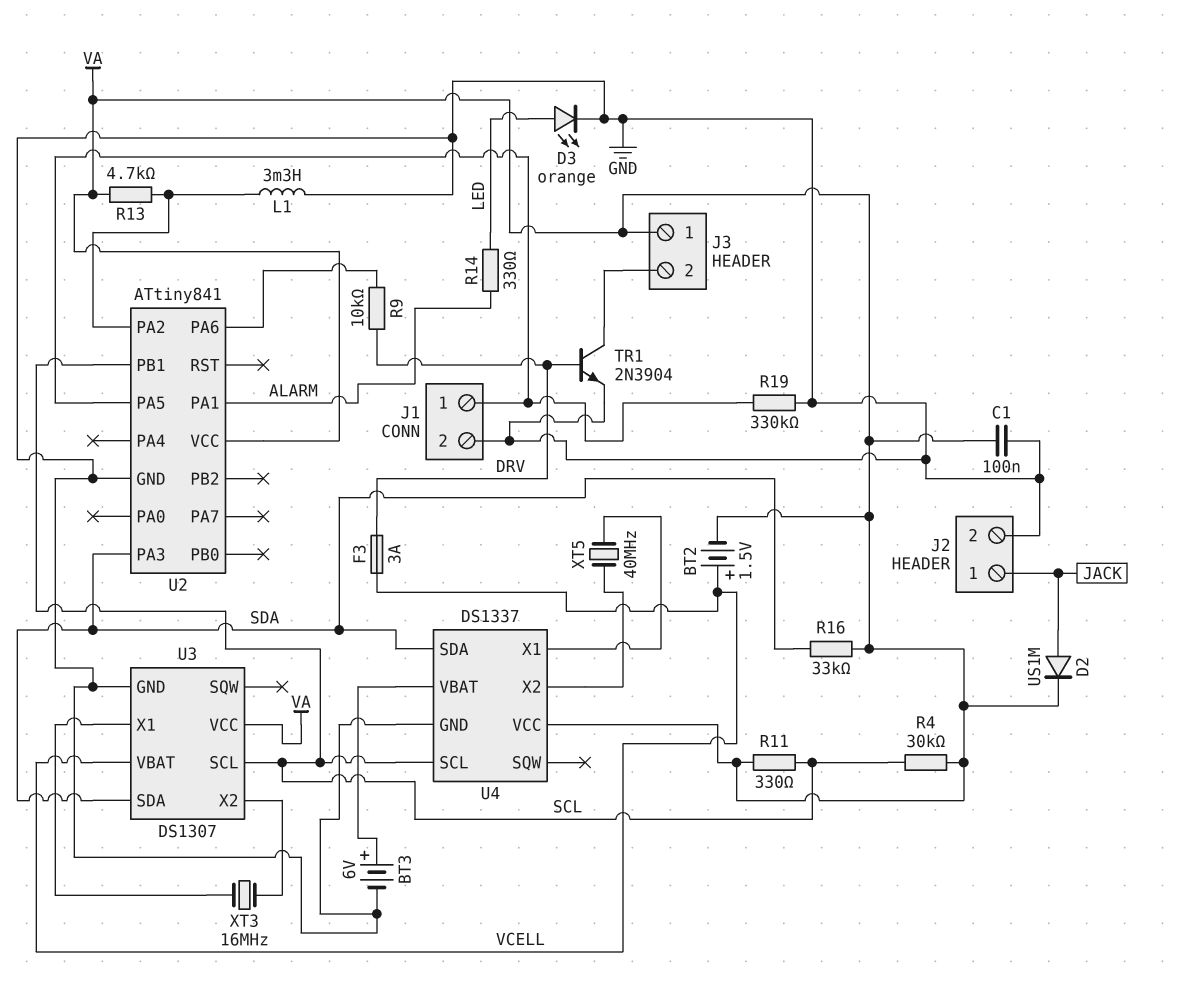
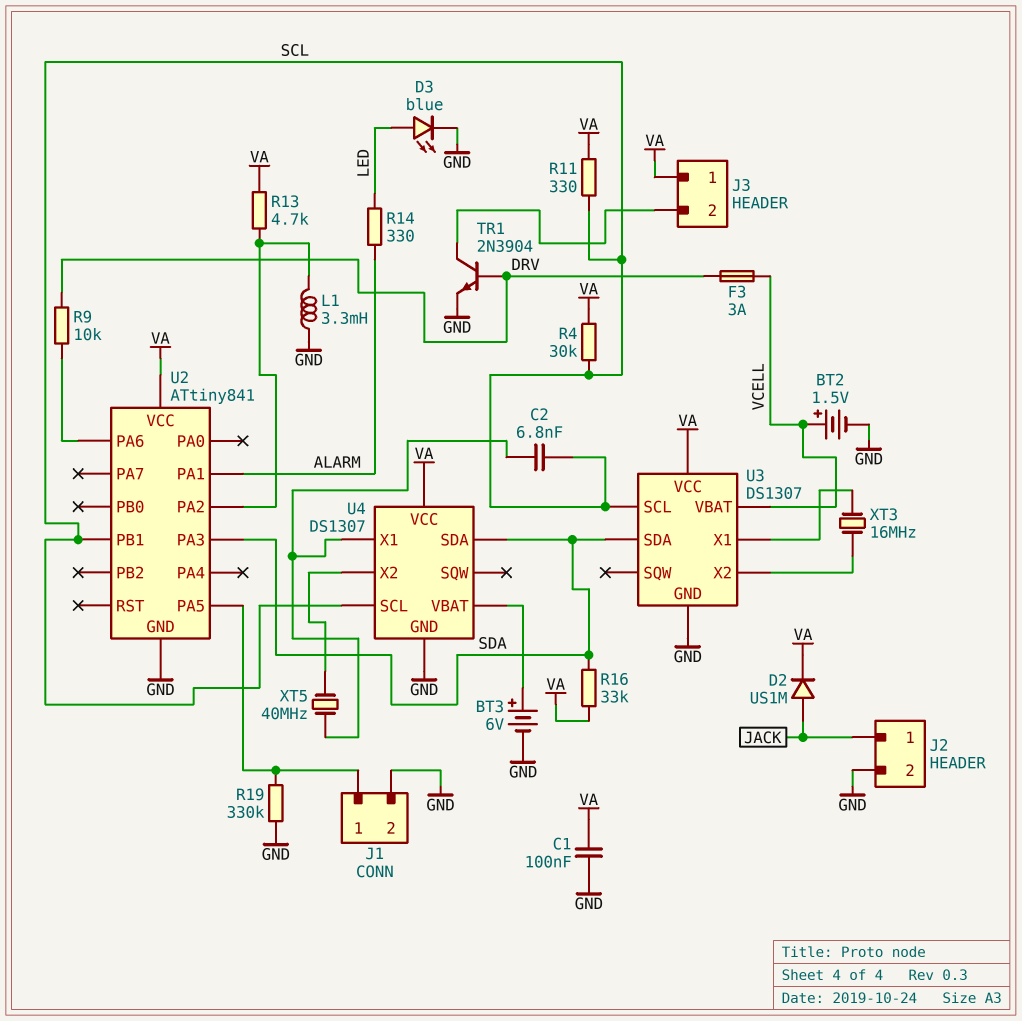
BT2: 1.5V (plus VCELL, minus VA) -> 1.5V (plus VCELL, minus GND)
C2: none -> 6.8nF (SCL, U4/X1)
D3: LED orange (A LED, K GND) -> LED blue (A LED, K GND)
U4: DS1337 -> DS1307

